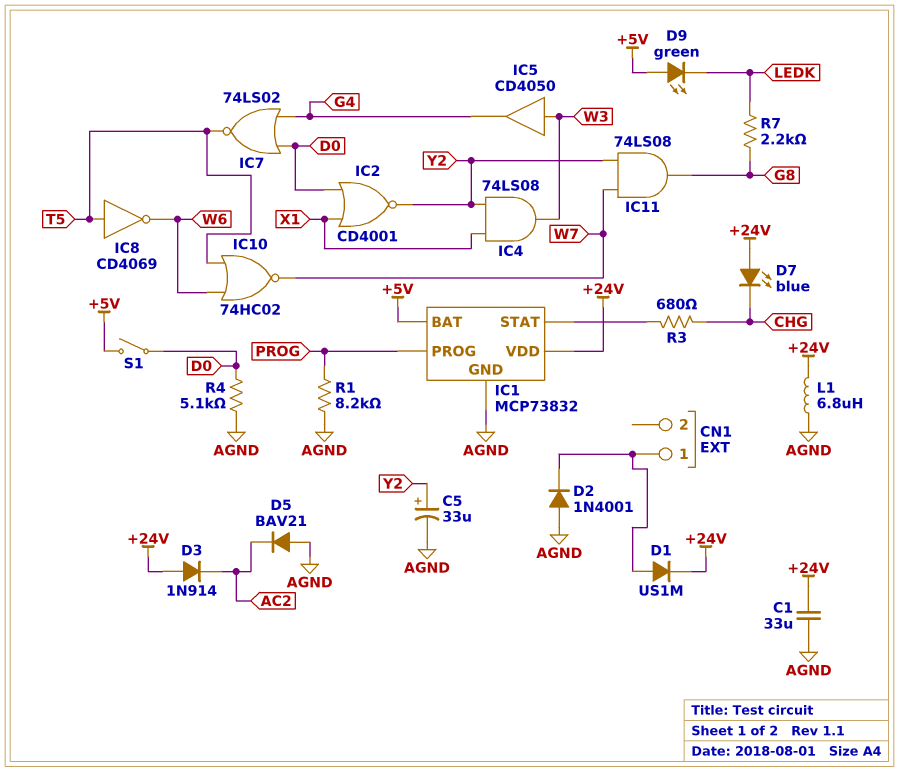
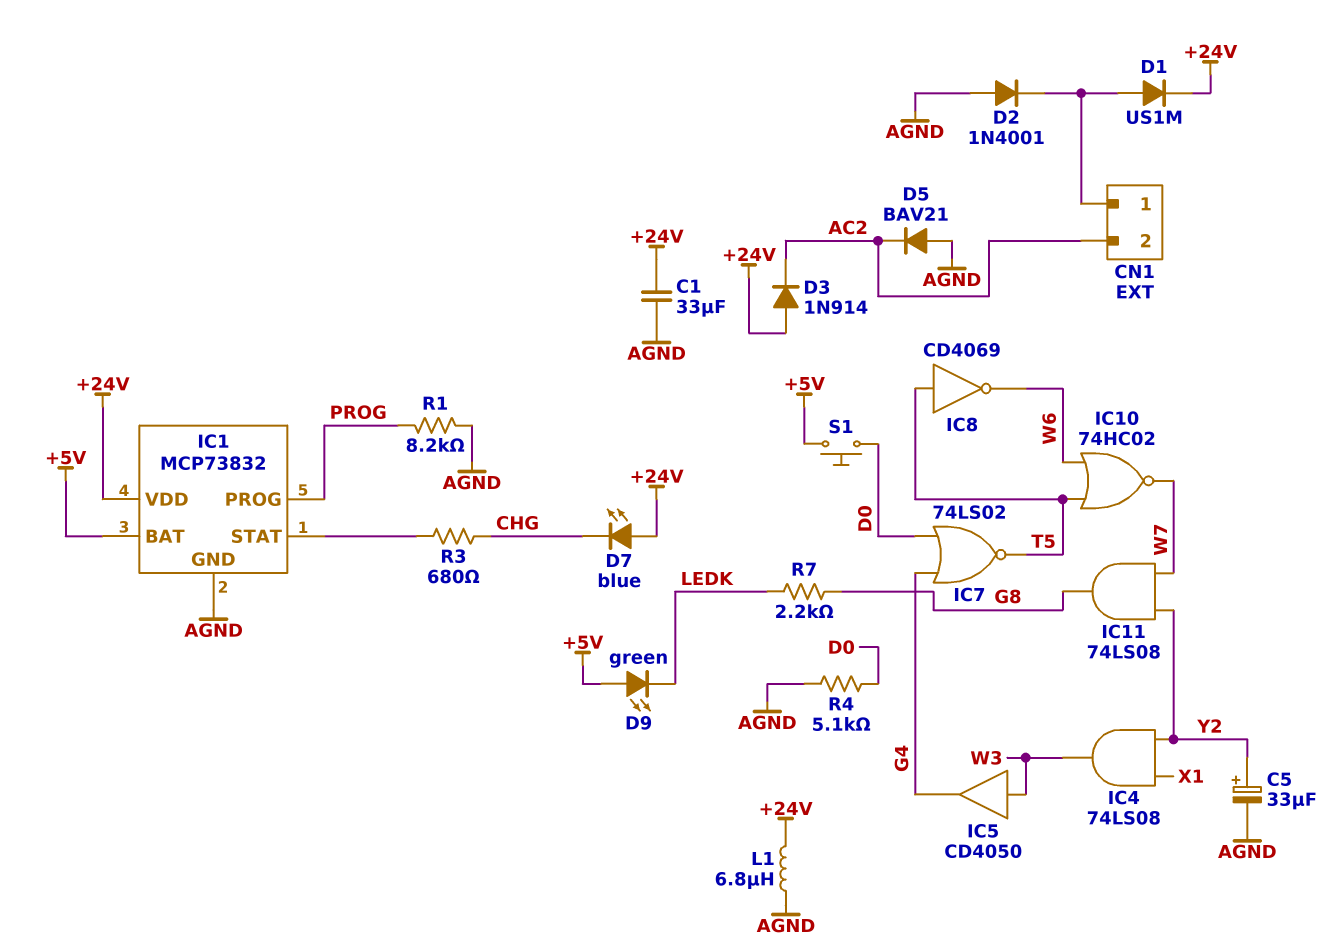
CN1 pin 2: none -> AC2
IC2: NOR CD4001 (in D0, in X1, out Y2) -> none
S1: switch (+5V, D0) -> button (+5V, D0)

